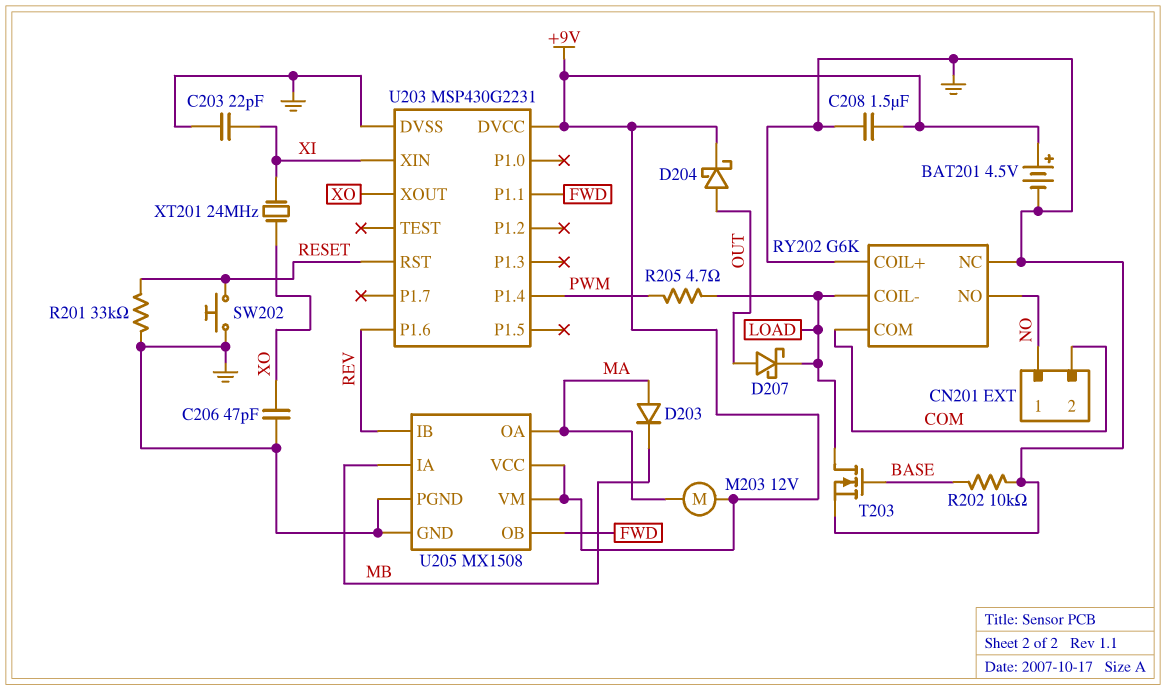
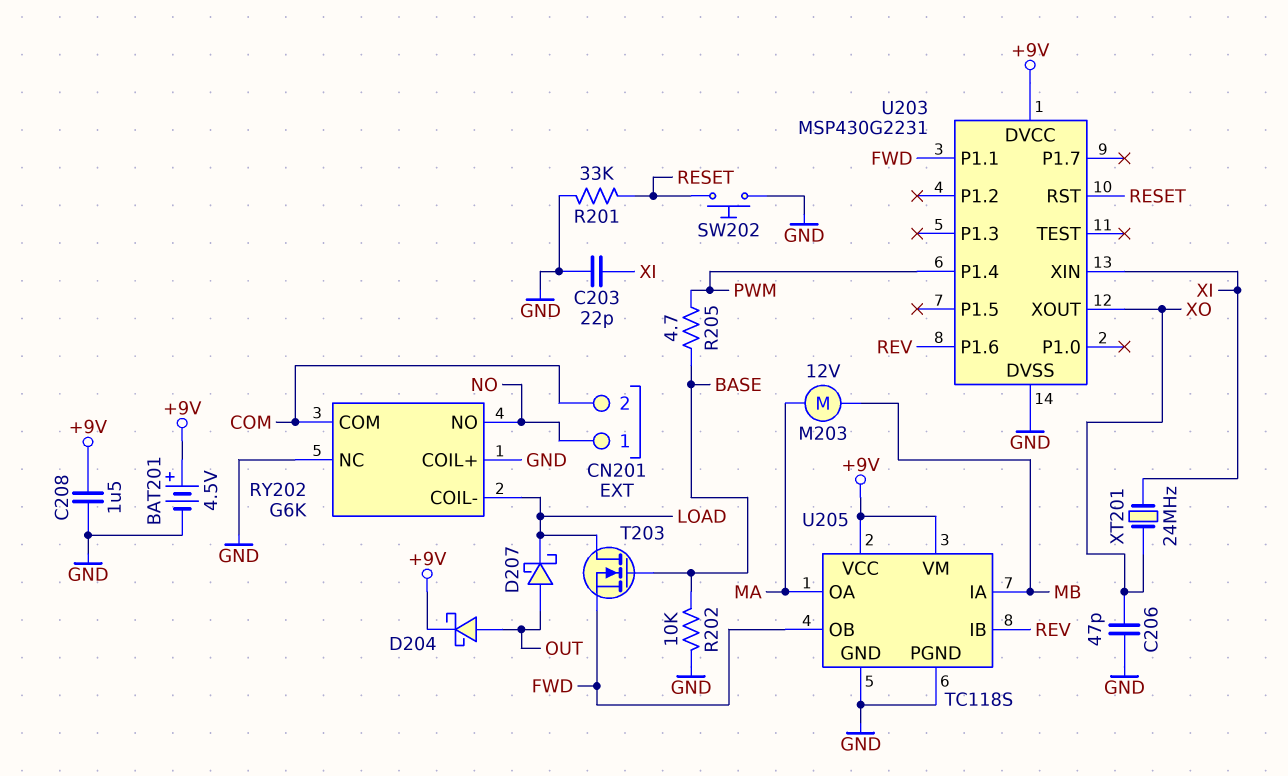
D203: diode (A MA, K MB) -> none
M203: motor 12V (+9V, MA) -> motor 12V (MA, MB)
R205: 4.7 (LOAD, PWM) -> 4.7 (BASE, PWM)
T203: NMOS (G BASE, D LOAD, S GND) -> NMOS (G BASE, D LOAD, S FWD)
U205: MX1508 -> TC118S

